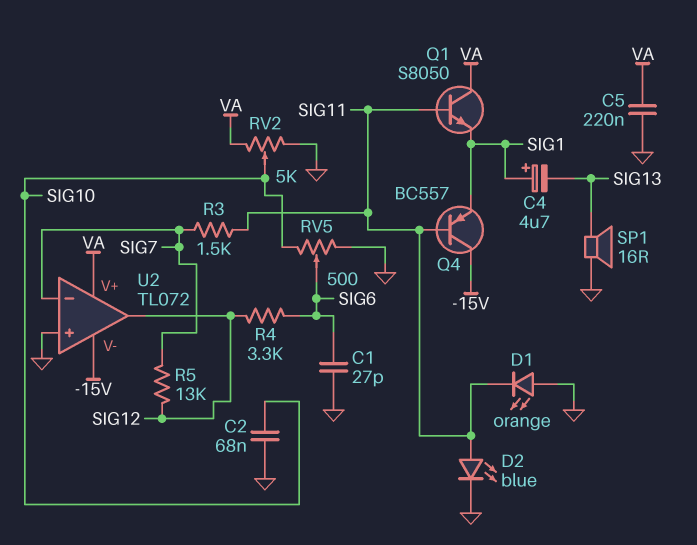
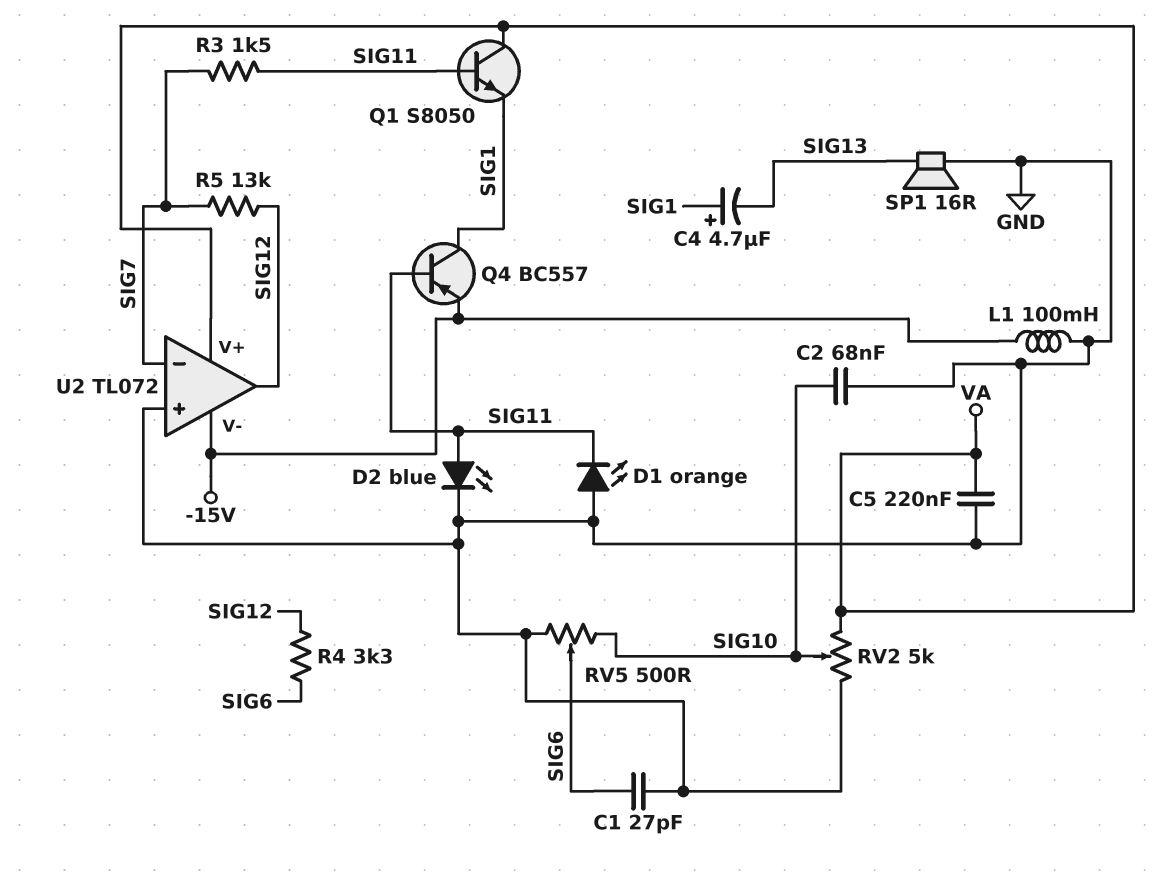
L1: none -> 100mH (-15V, GND)
Q4: PNP BC557 (B SIG11, C -15V, E SIG1) -> PNP BC557 (B SIG11, C SIG1, E -15V)

